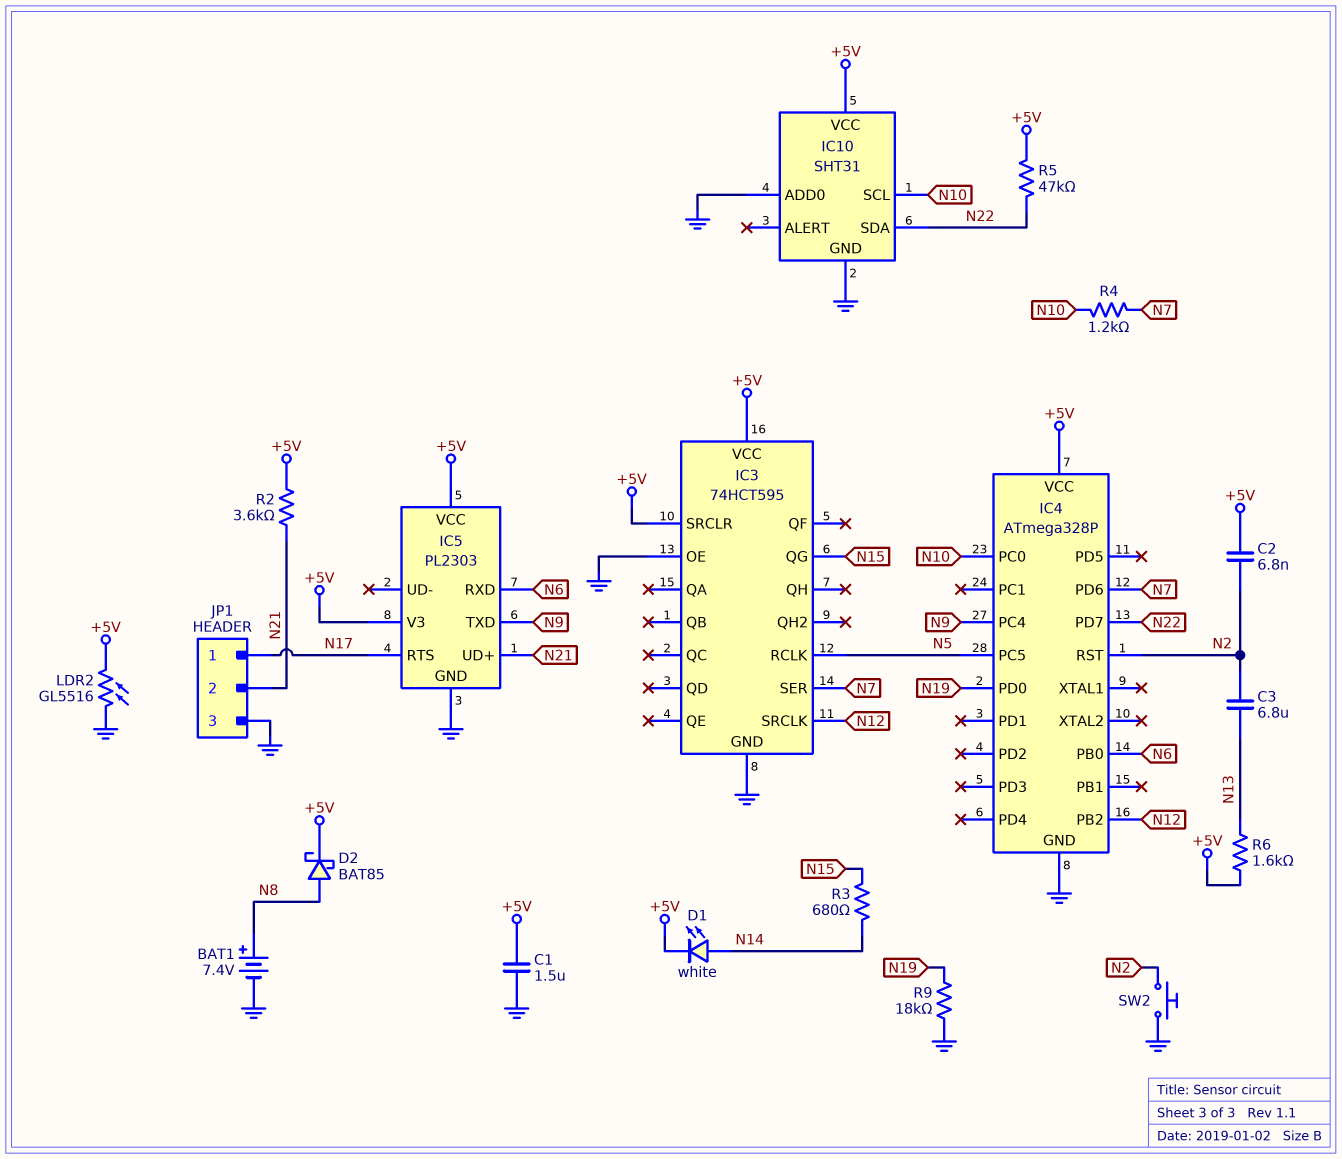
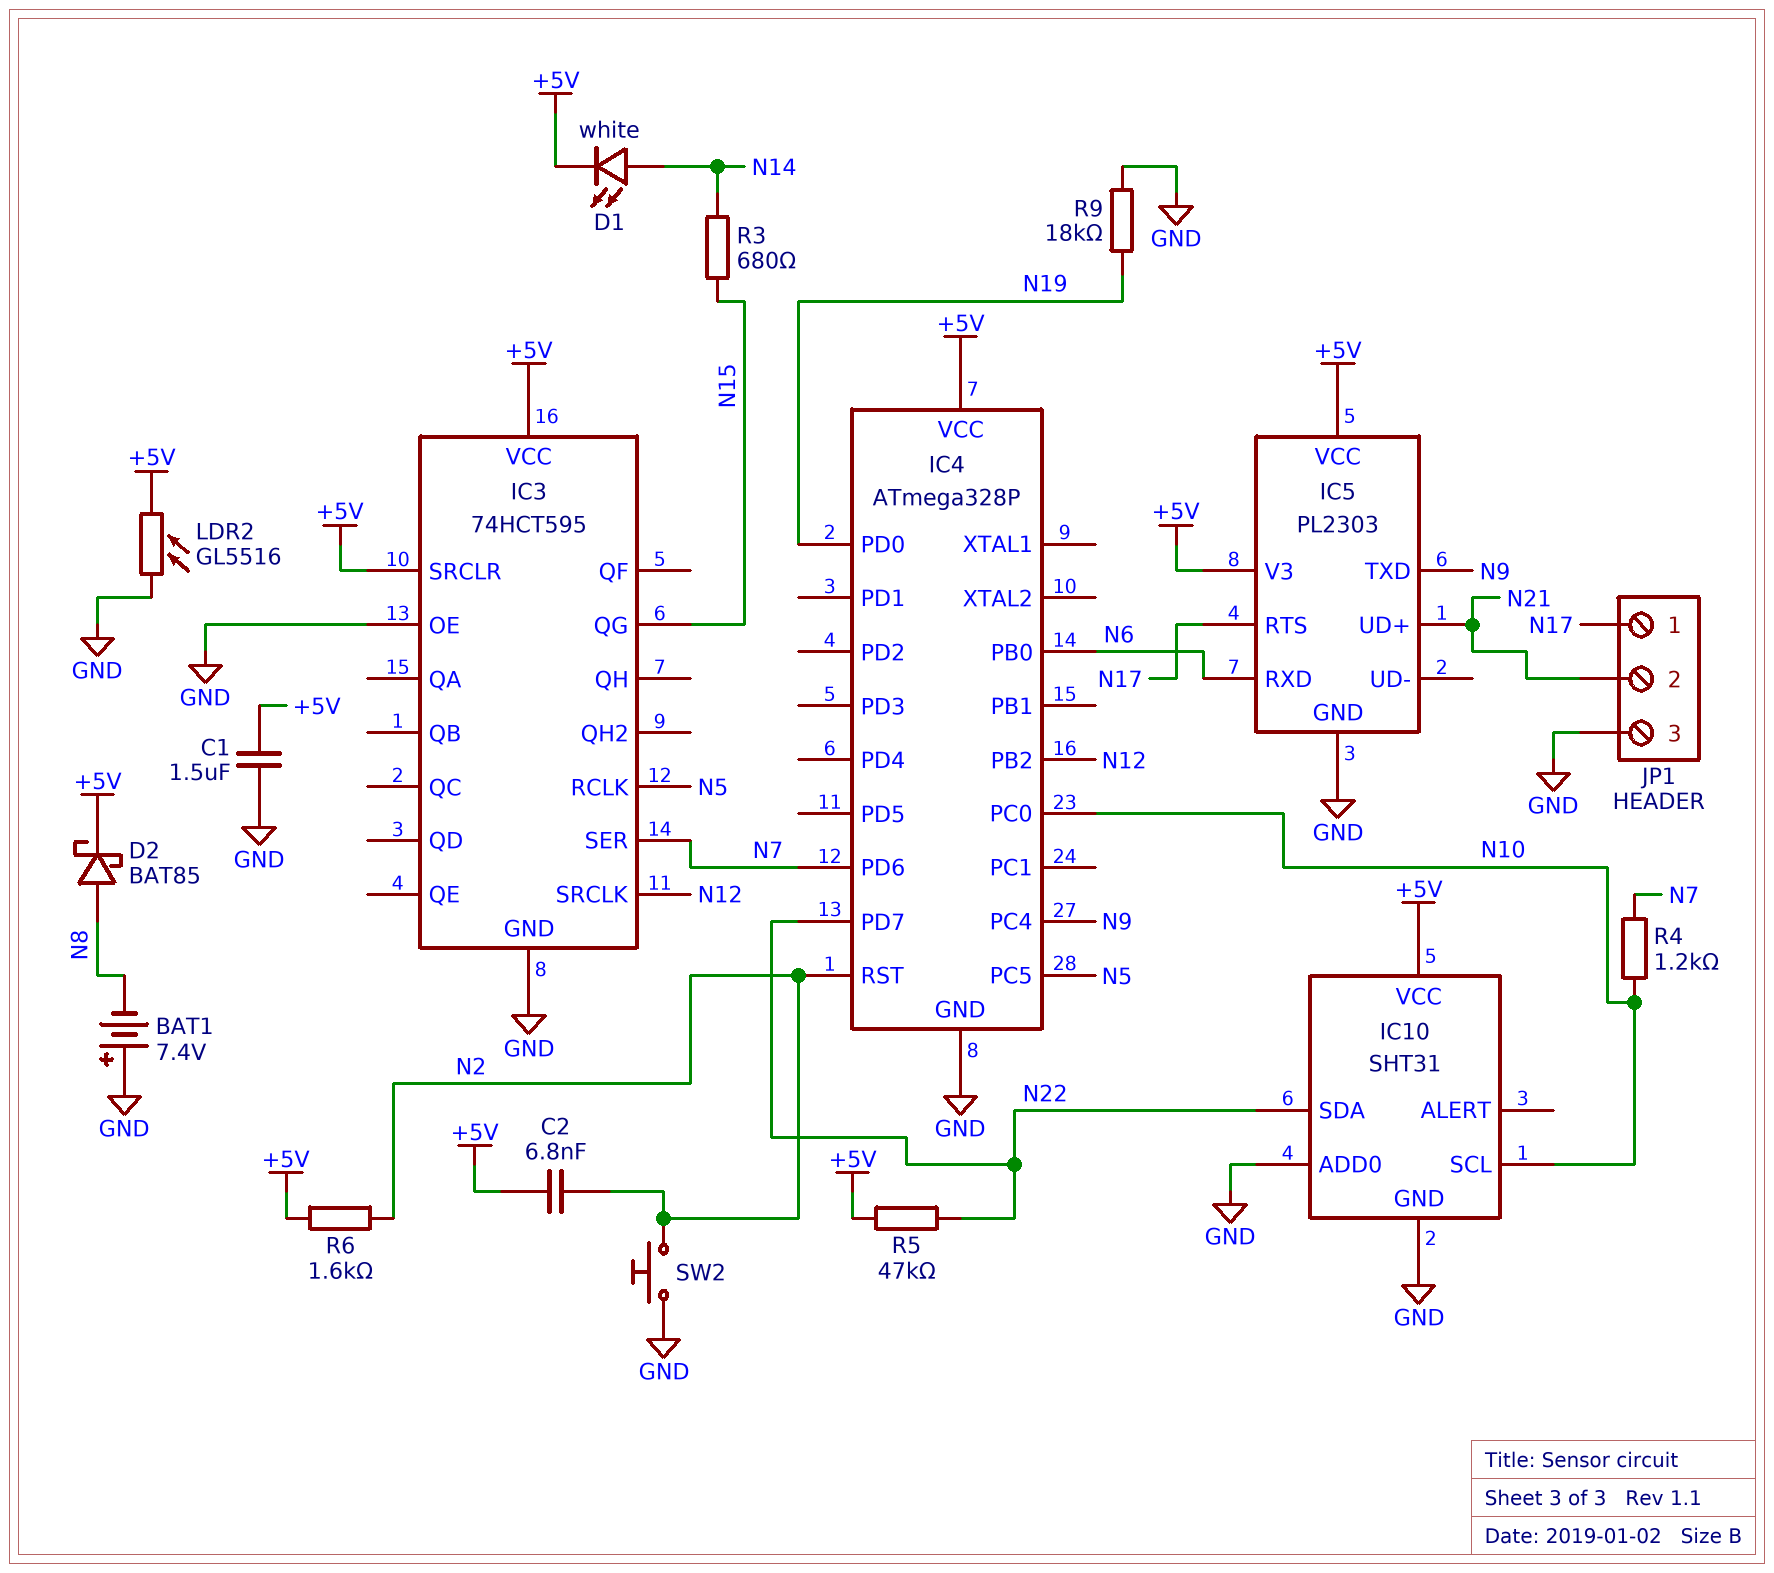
BAT1: 7.4V (plus N8, minus GND) -> 7.4V (plus GND, minus N8)
C3: 6.8uF (N2, N13) -> none
R2: 3.6k (+5V, N21) -> none
R6: 1.6k (+5V, N13) -> 1.6k (+5V, N2)

